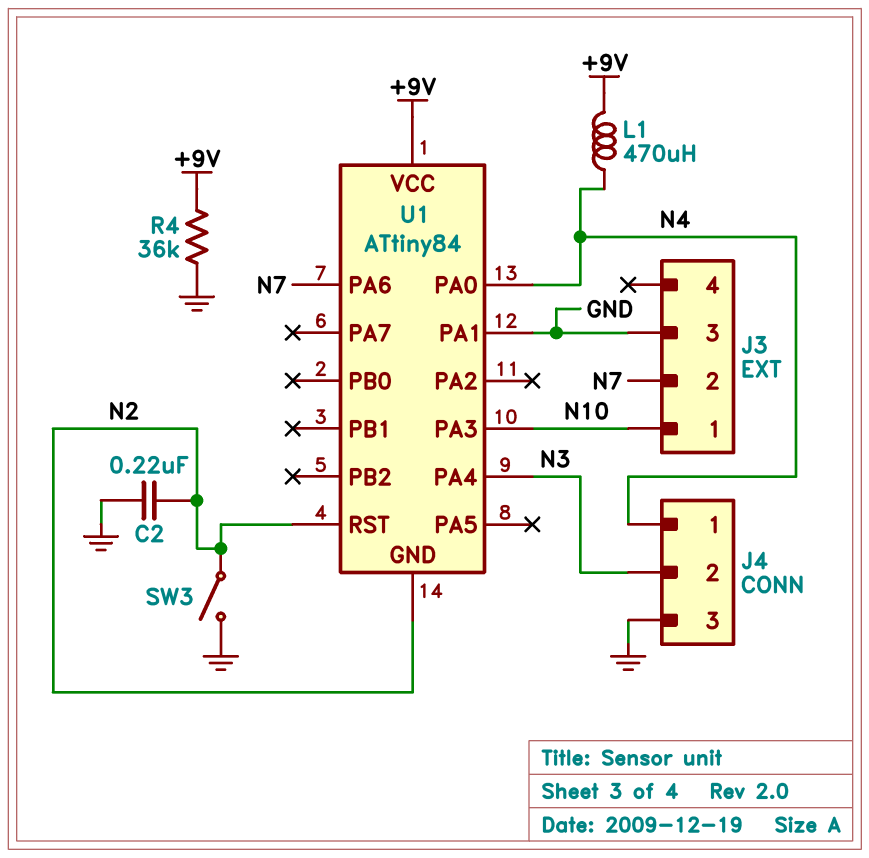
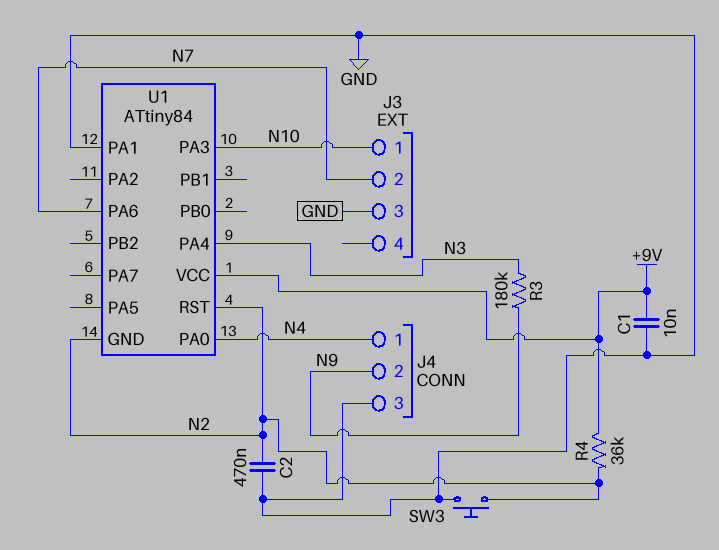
C1: none -> 10nF (+9V, GND)
C2: 220nF (GND, N2) -> 470nF (GND, N2)
J4 pin 2: N3 -> N9
L1: 470uH (+9V, N4) -> none
R3: none -> 180k (N3, N9)
R4: 36k (+9V, GND) -> 36k (+9V, N2)
SW3: switch (GND, N2) -> button (GND, N2)

